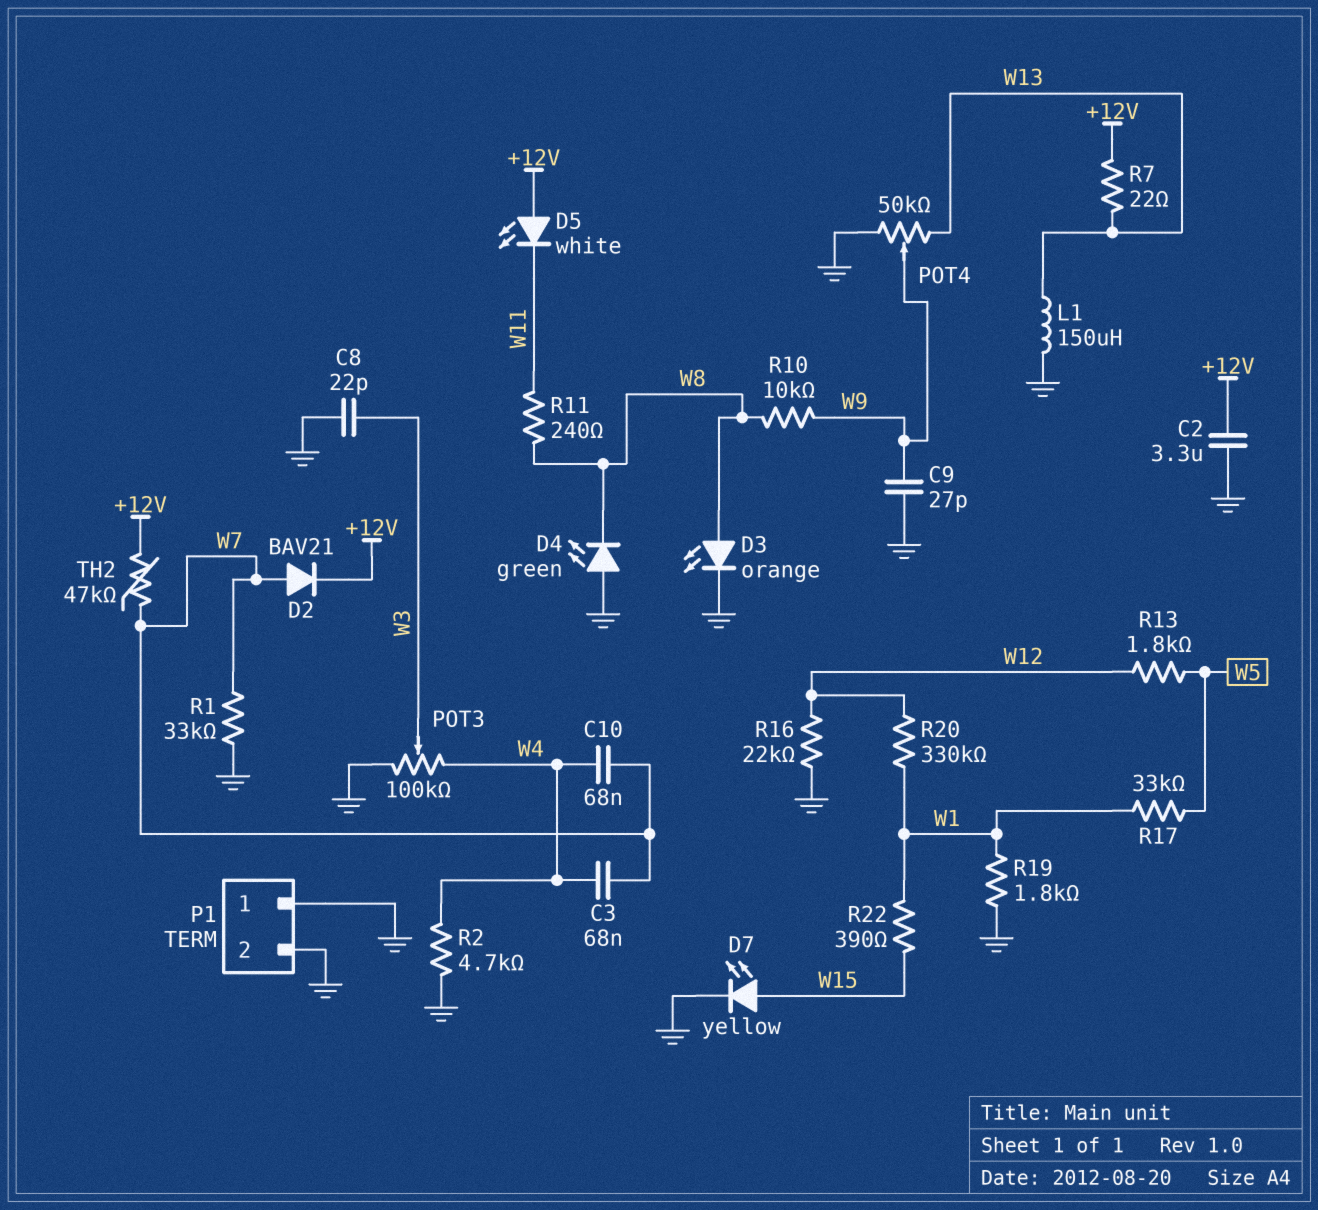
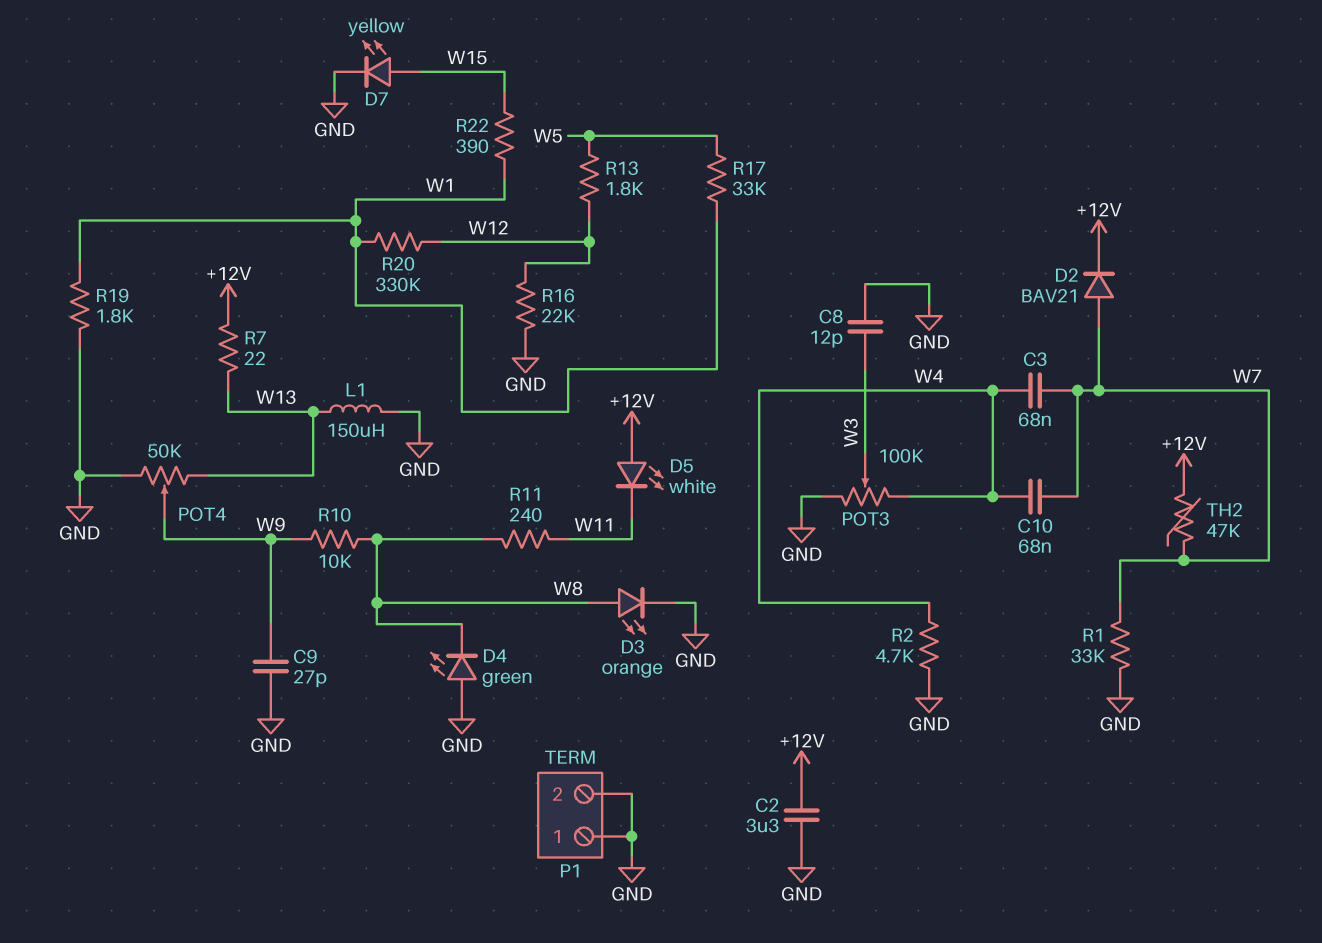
C8: 22pF (GND, W3) -> 12pF (GND, W3)

